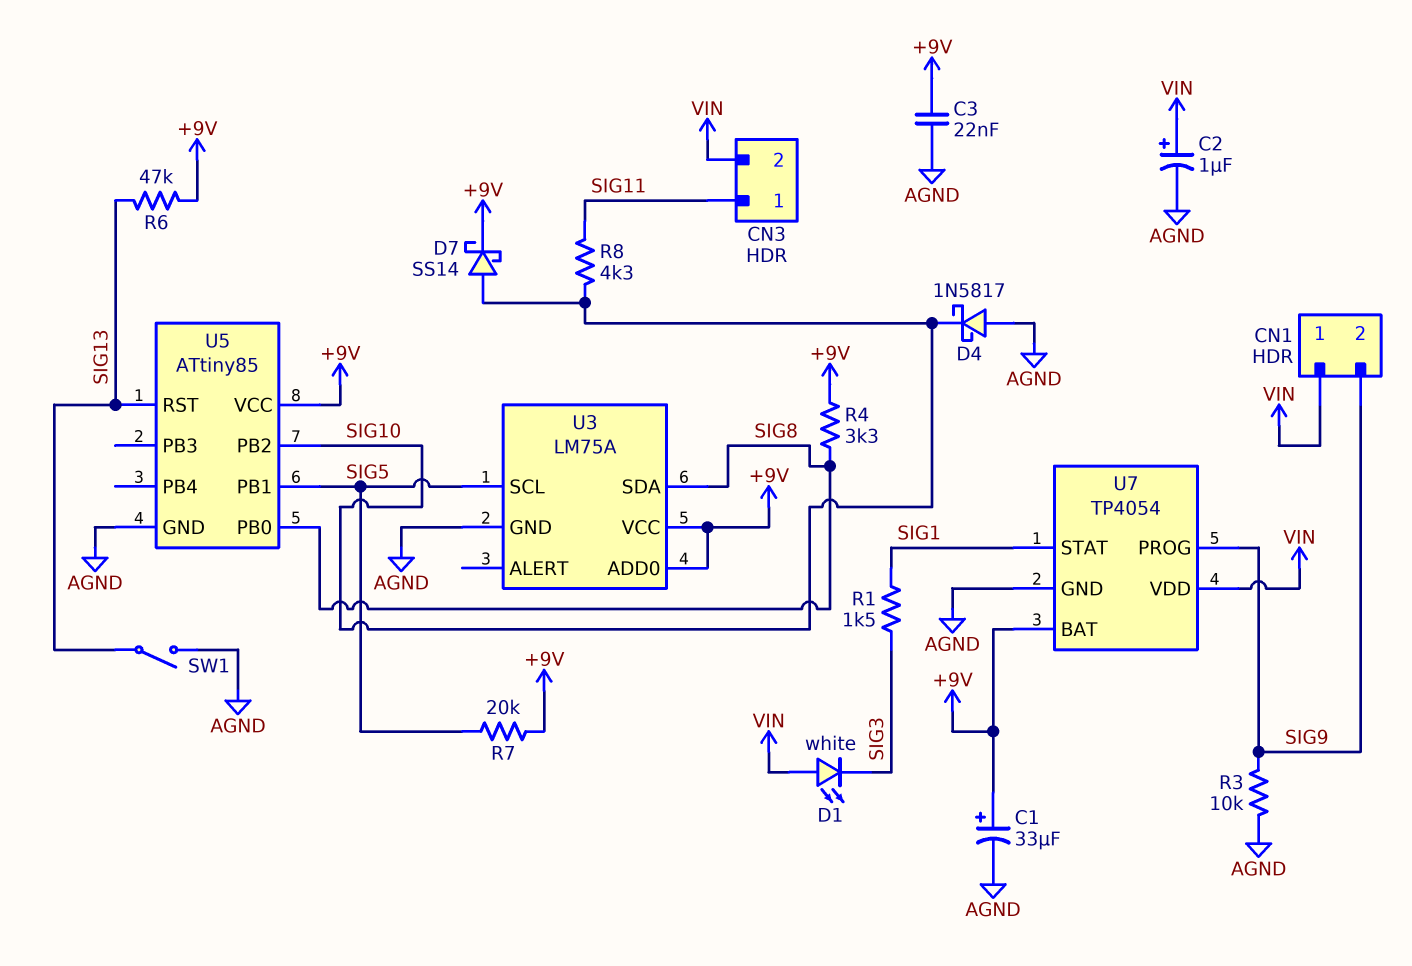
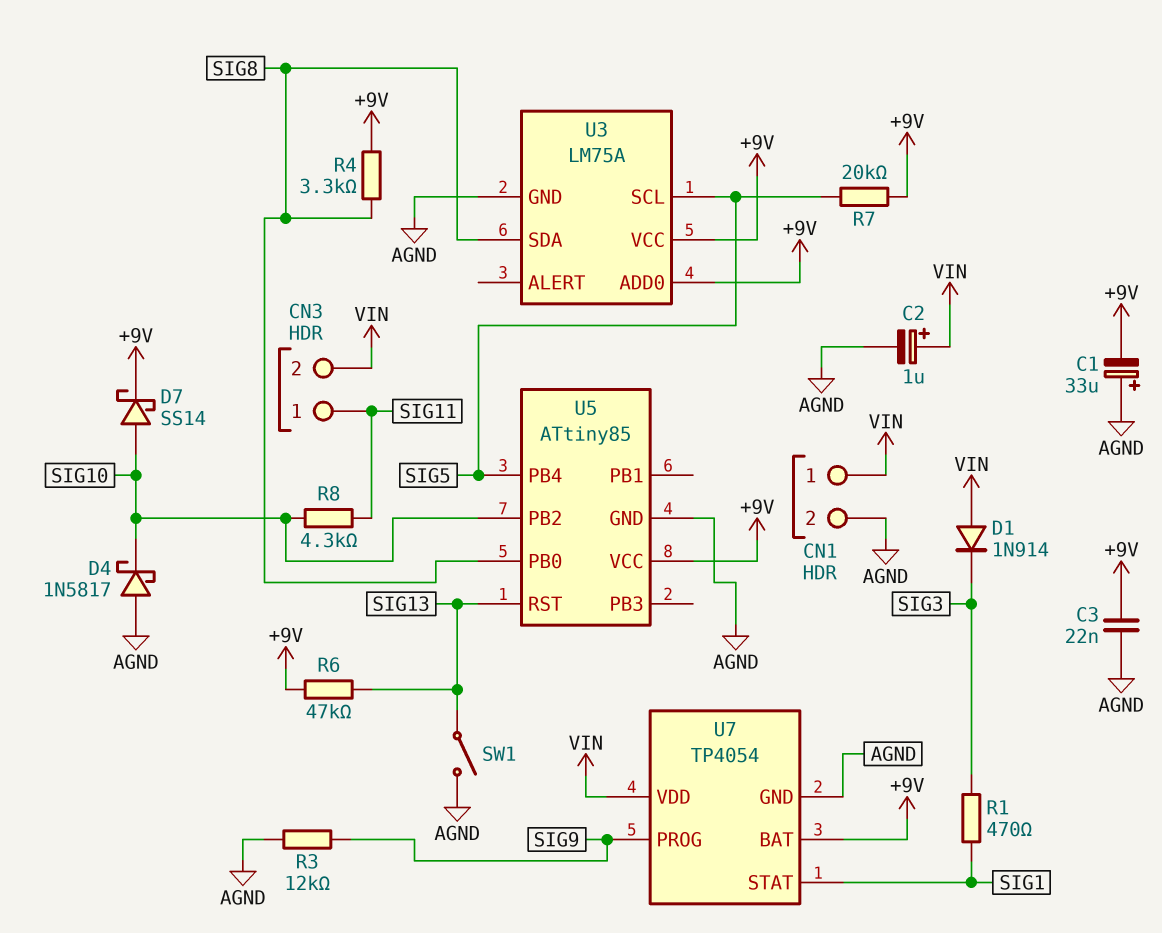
C1: 33uF (plus +9V, minus AGND) -> 33uF (plus AGND, minus +9V)
CN1 pin 2: SIG9 -> AGND
D1: LED white (A VIN, K SIG3) -> diode 1N914 (A VIN, K SIG3)
R1: 1.5k (SIG1, SIG3) -> 470 (SIG1, SIG3)
R3: 10k (AGND, SIG9) -> 12k (AGND, SIG9)
U5 pin PB1: SIG5 -> none
U5 pin PB4: none -> SIG5

